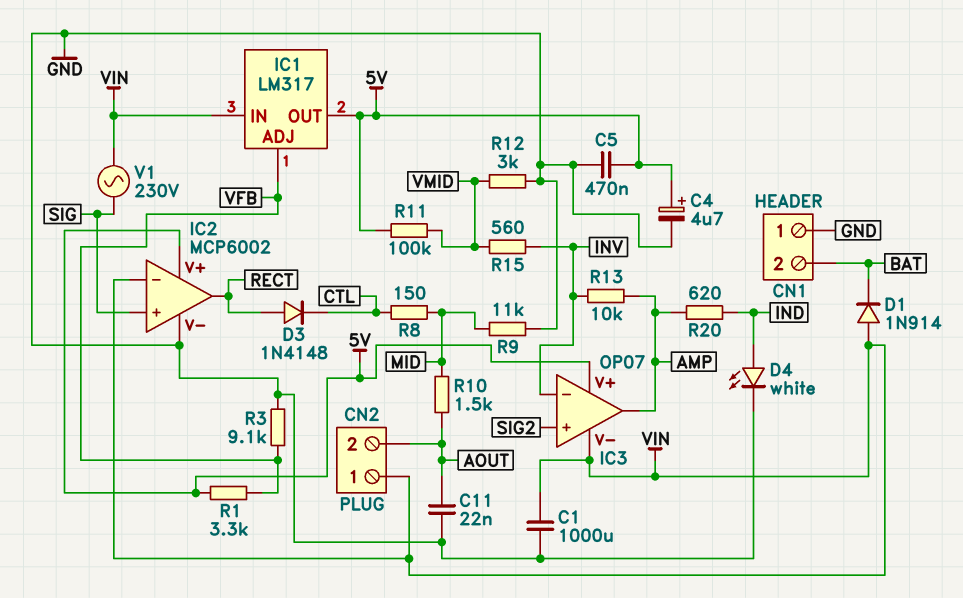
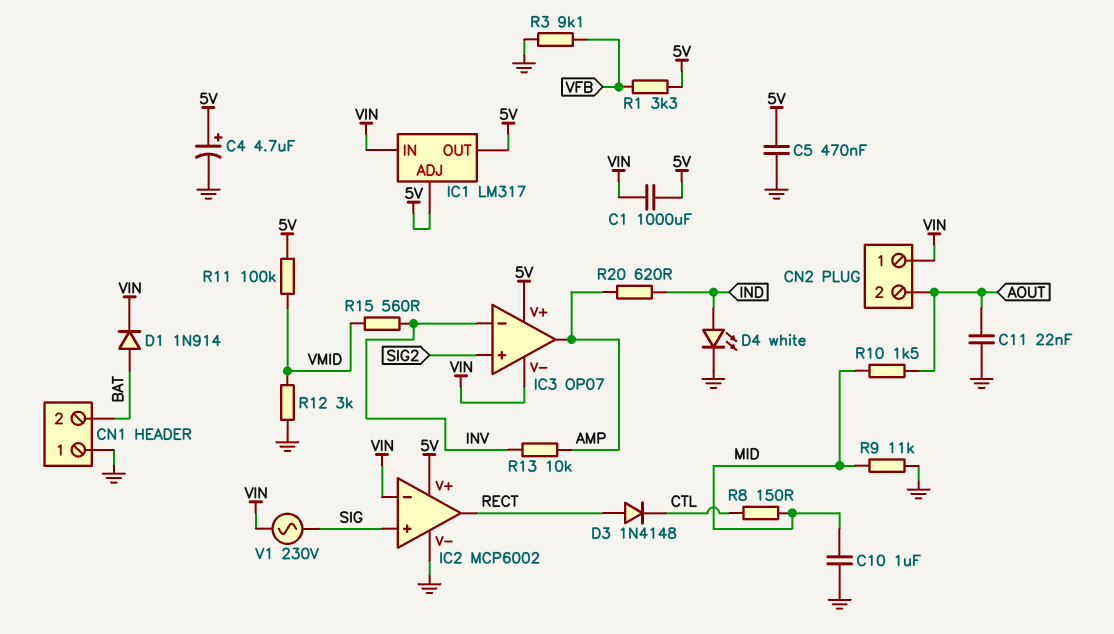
C1: 1000uF (GND, VIN) -> 1000uF (5V, VIN)
C10: none -> 1uF (GND, MID)
D1: diode 1N914 (A VIN, K BAT) -> diode 1N914 (A BAT, K VIN)
IC1 pin ADJ: VFB -> 5V

